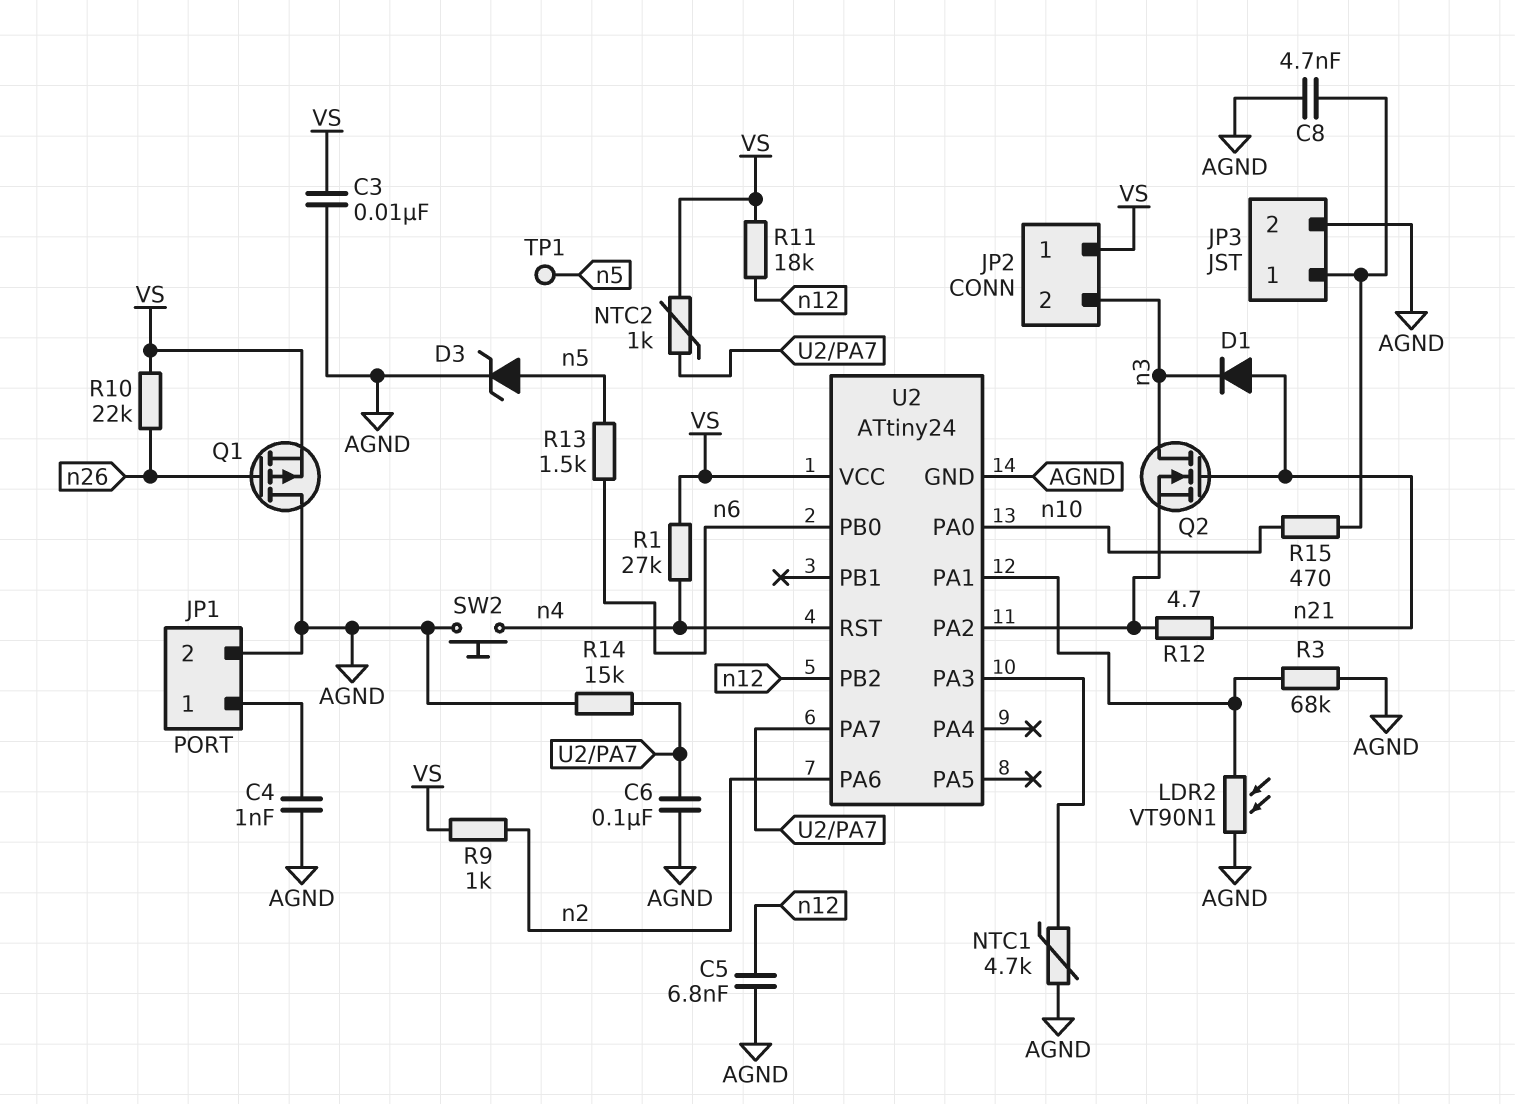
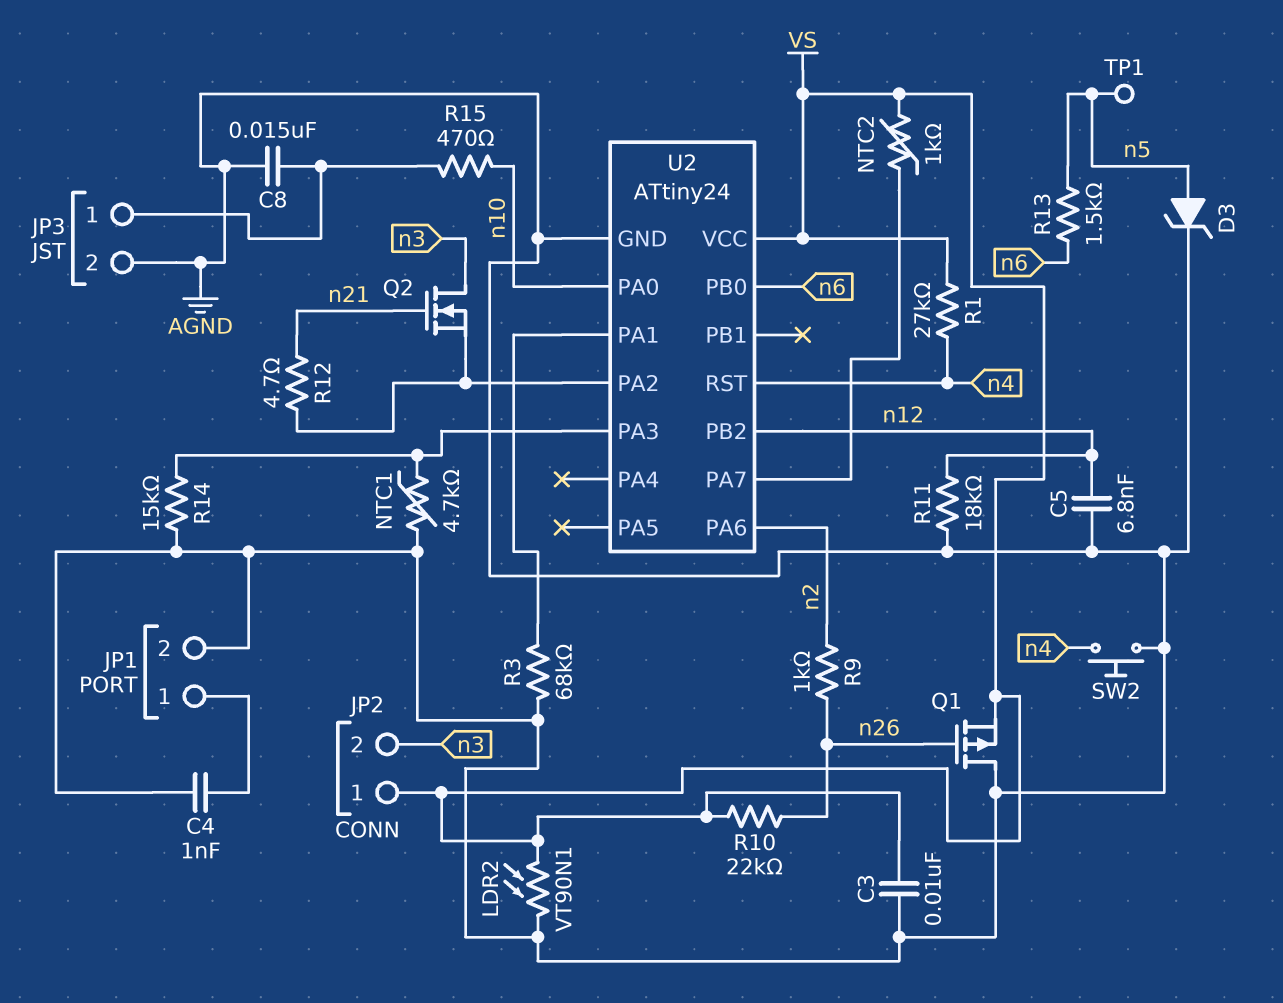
C6: 100nF (AGND, U2/PA7) -> none
C8: 4.7nF (AGND, JP3/1) -> 15nF (AGND, JP3/1)
D1: diode (A n21, K n3) -> none
LDR2: VT90N1 (AGND, U2/PA1) -> VT90N1 (AGND, VS)
R9: 1k (VS, n2) -> 1k (n2, n26)
R11: 18k (VS, n12) -> 18k (AGND, n12)
R14: 15k (AGND, U2/PA7) -> 15k (AGND, U2/PA3)

